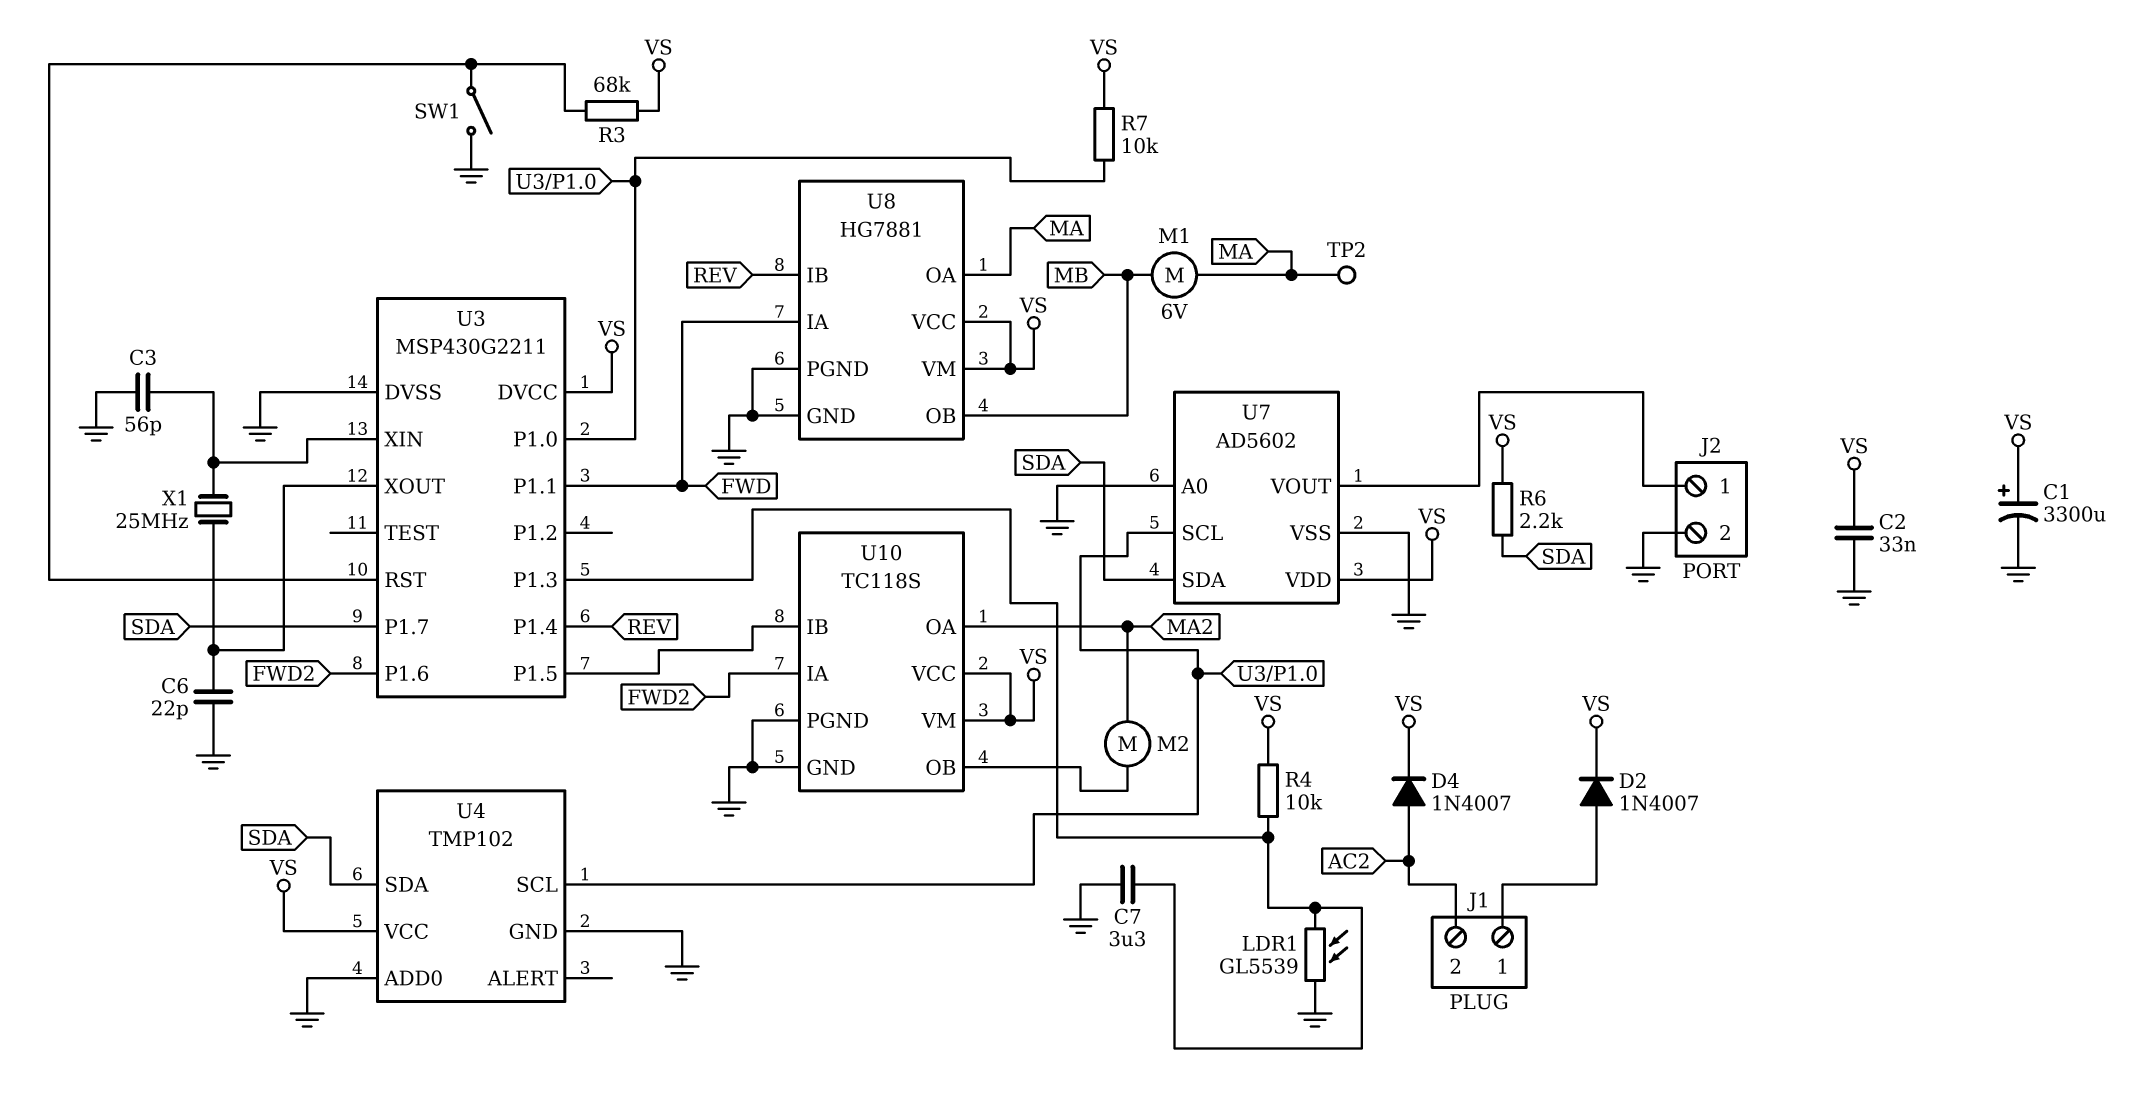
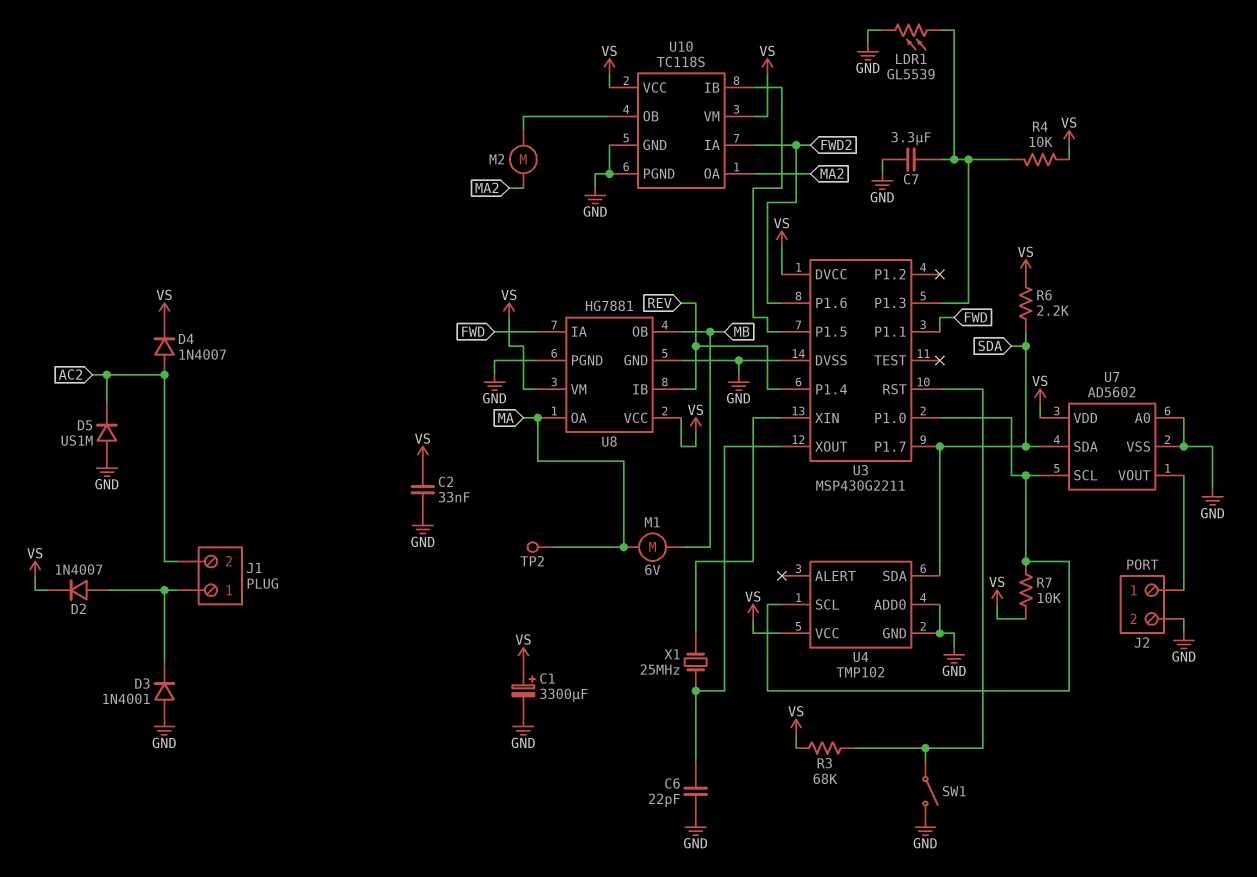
C3: 56pF (GND, U3/XIN) -> none
D3: none -> diode 1N4001 (A GND, K J1/1)
D5: none -> diode US1M (A GND, K AC2)

